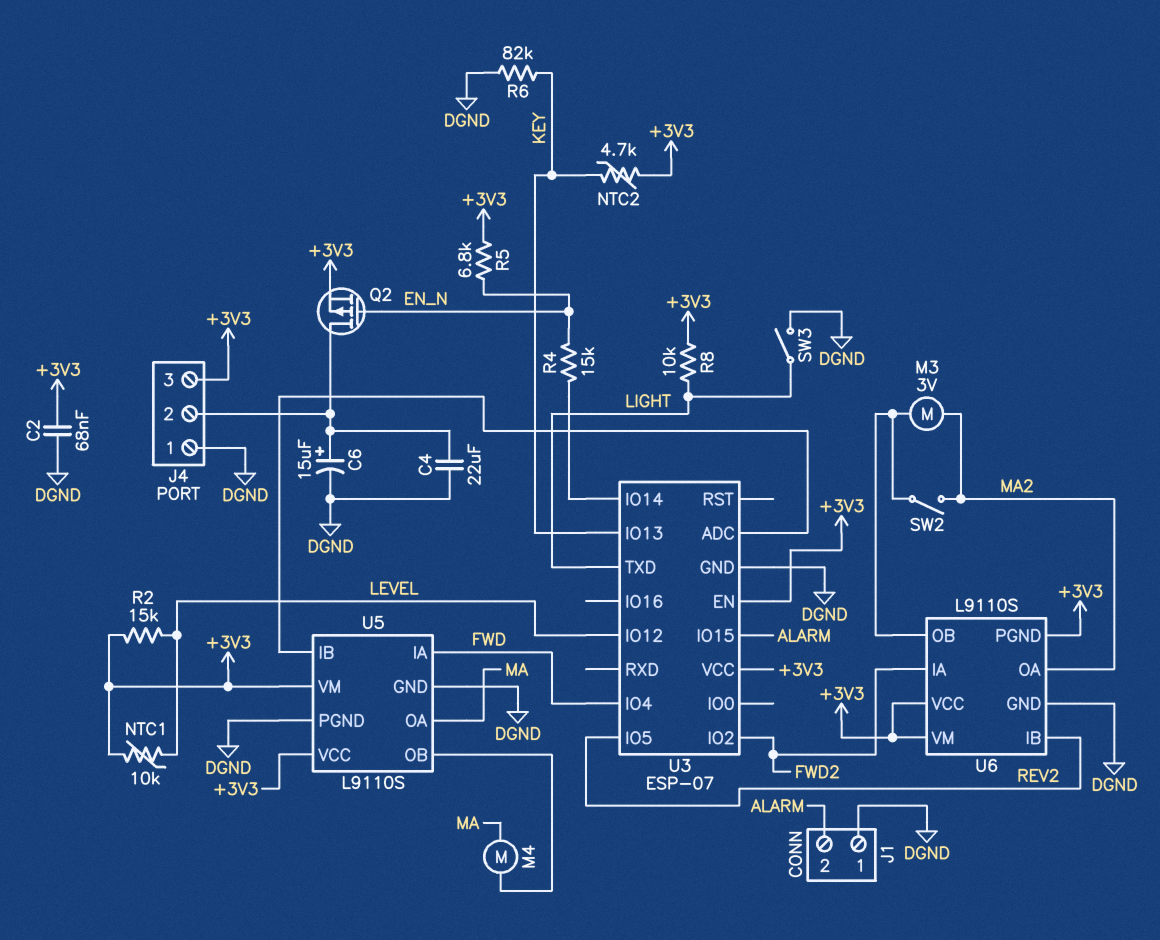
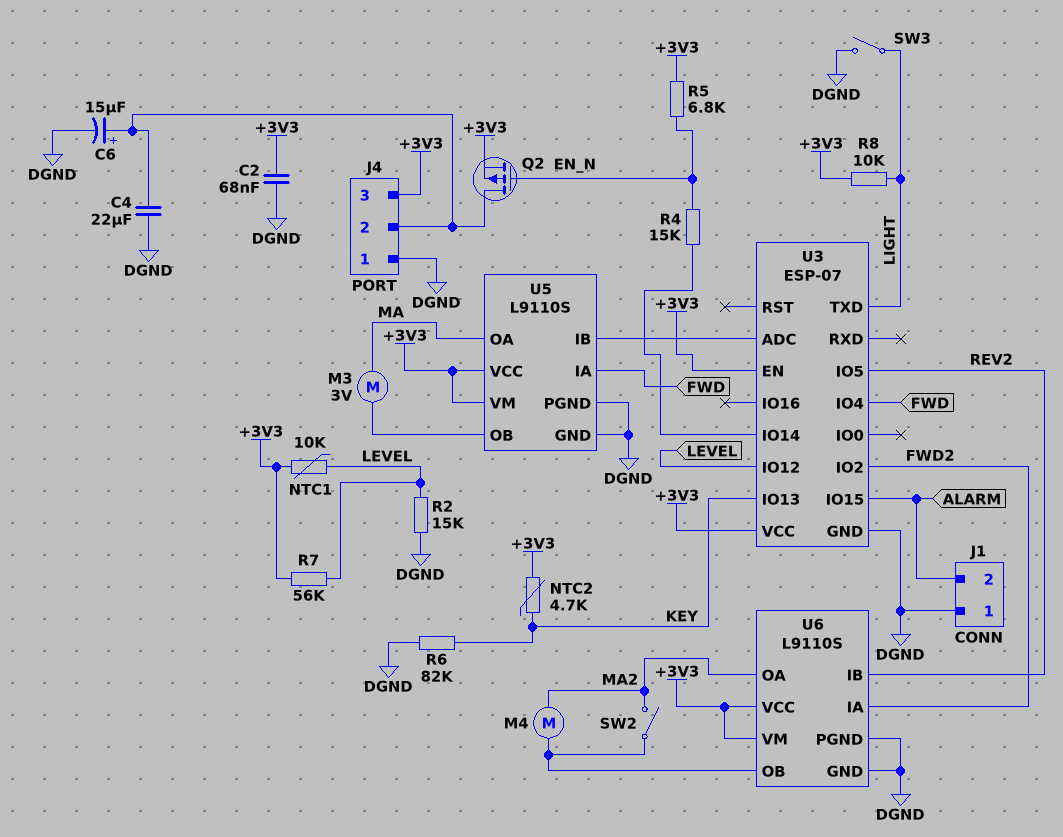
M3: motor 3V (MA2, U6/OB) -> motor 3V (MA, U5/OB)
M4: motor (MA, U5/OB) -> motor (MA2, U6/OB)
R2: 15k (+3V3, LEVEL) -> 15k (DGND, LEVEL)
R7: none -> 56k (+3V3, LEVEL)
U6 pin PGND: +3V3 -> DGND

